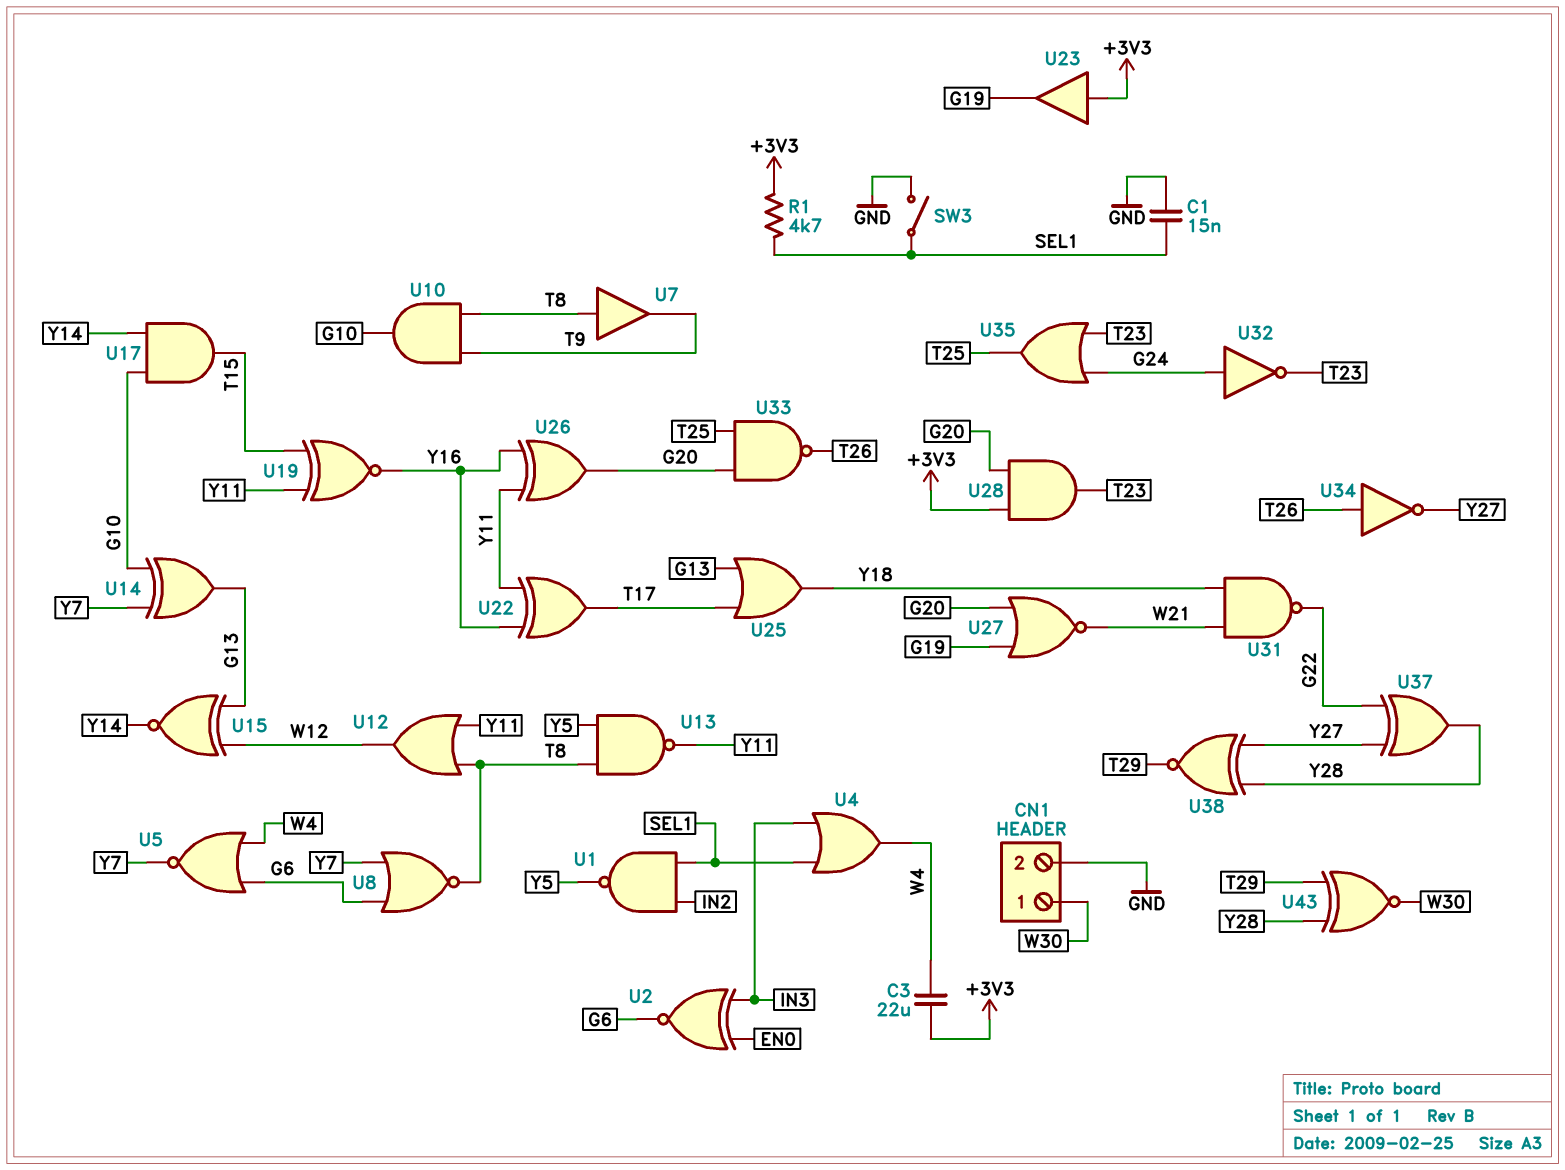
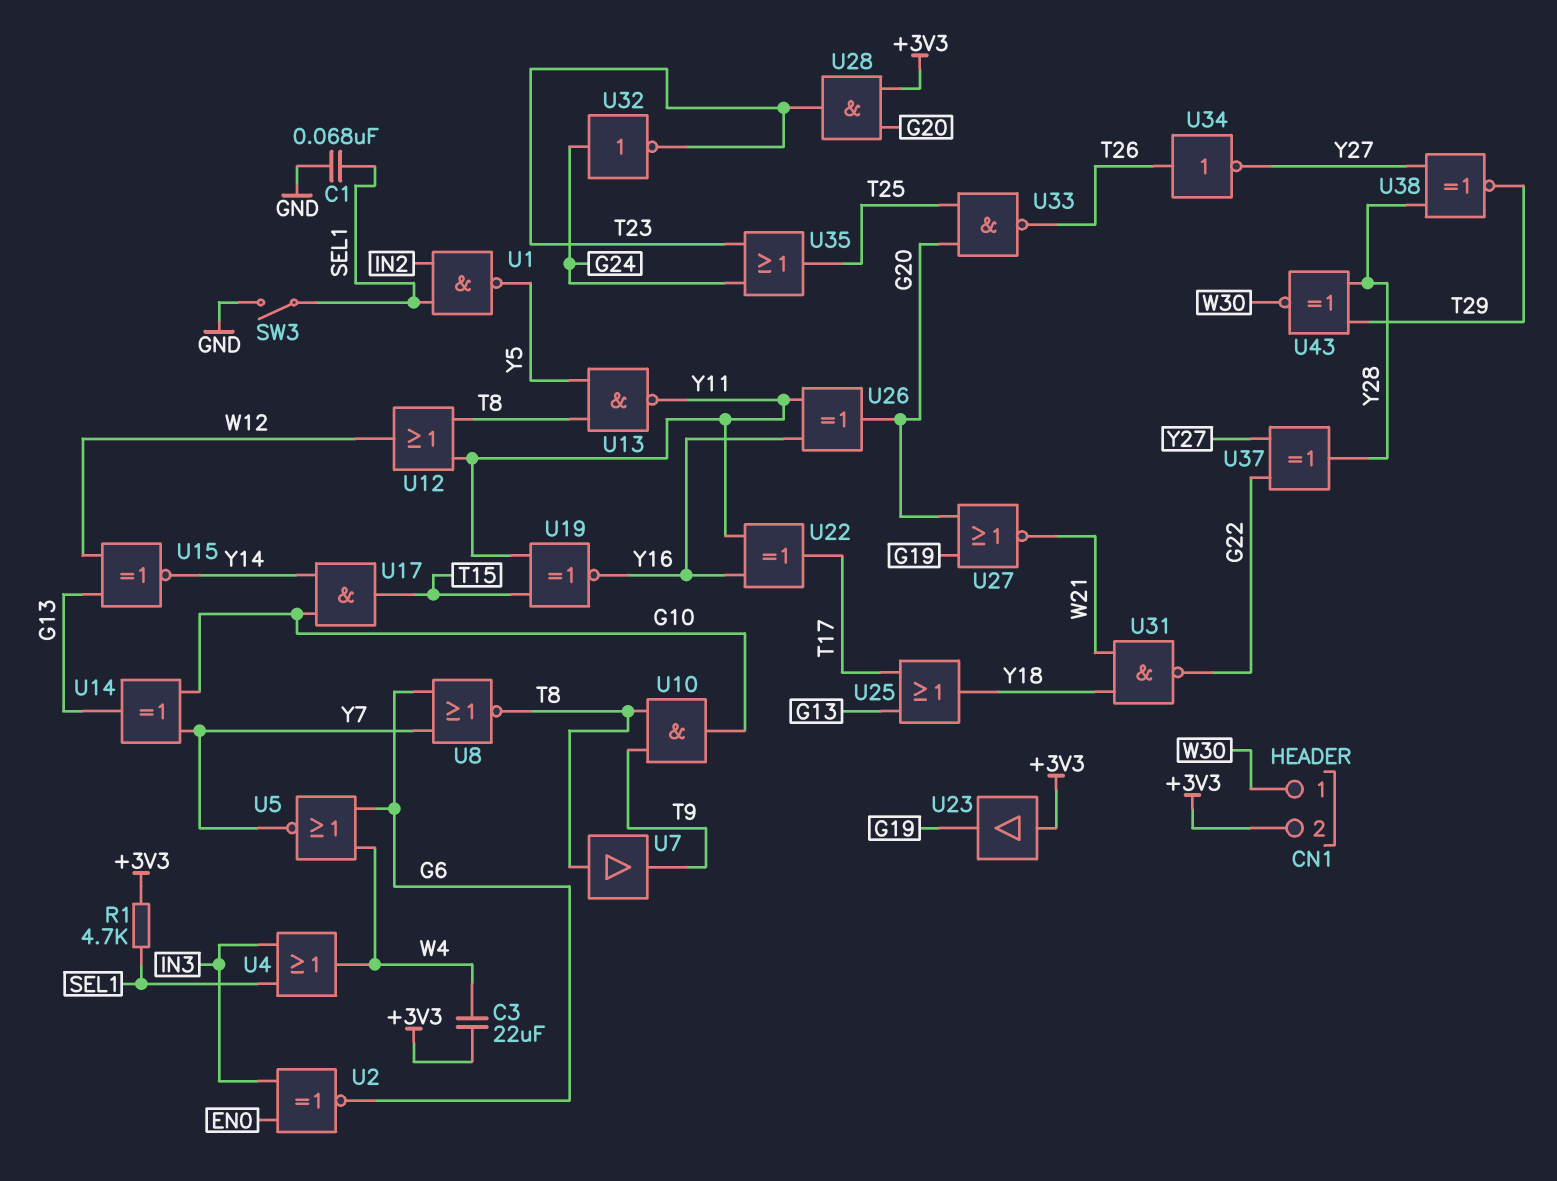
C1: 15nF (GND, SEL1) -> 68nF (GND, SEL1)
CN1 pin 2: GND -> +3V3

